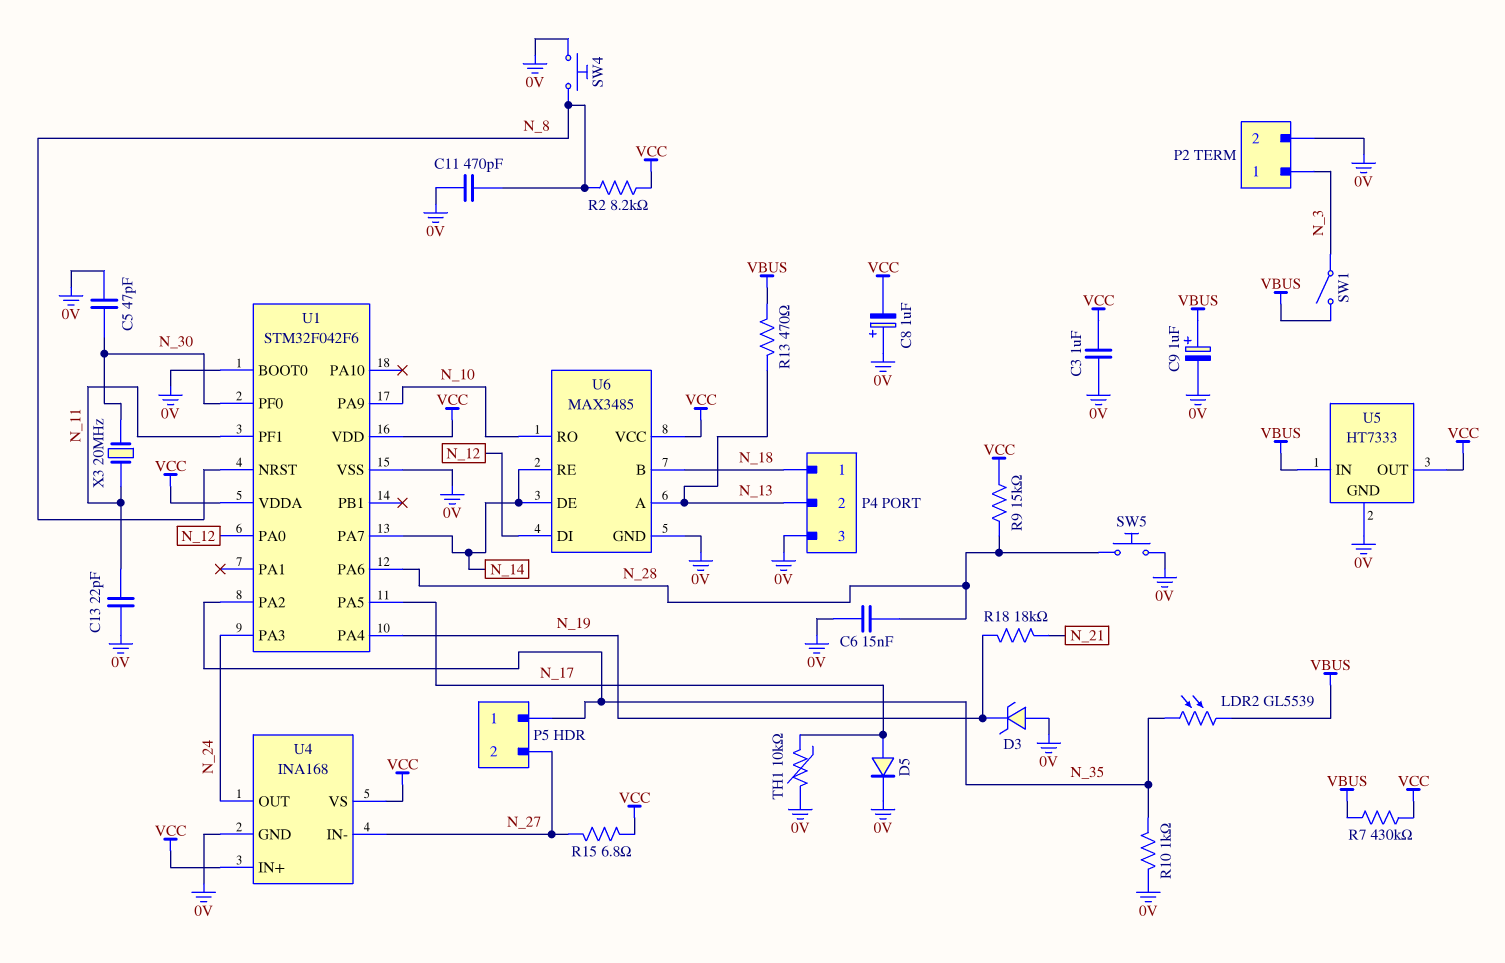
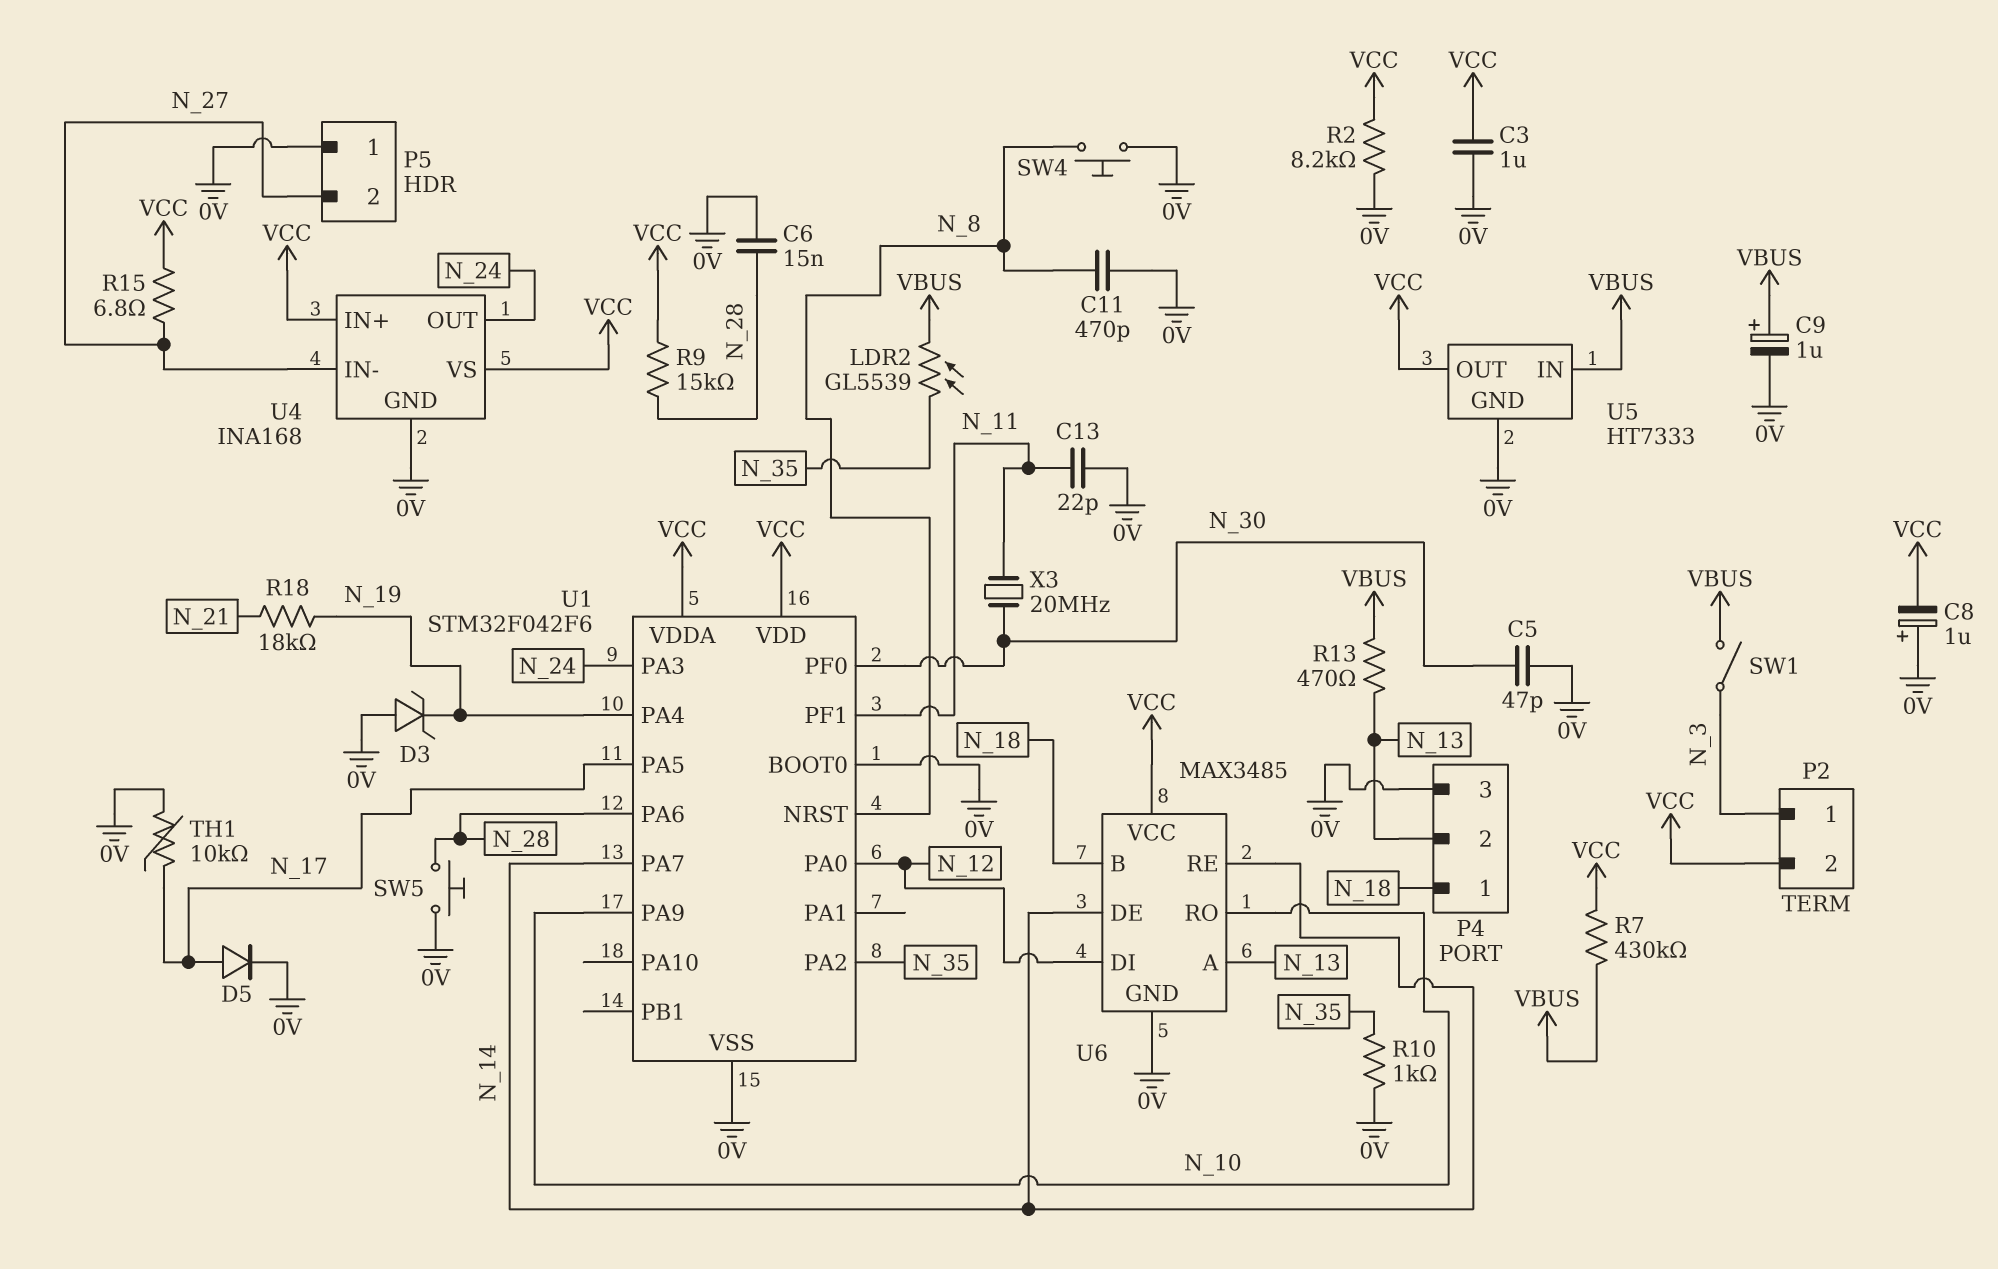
P2 pin 2: 0V -> VCC
P5 pin 1: N_35 -> 0V
R2: 8.2k (N_8, VCC) -> 8.2k (0V, VCC)

